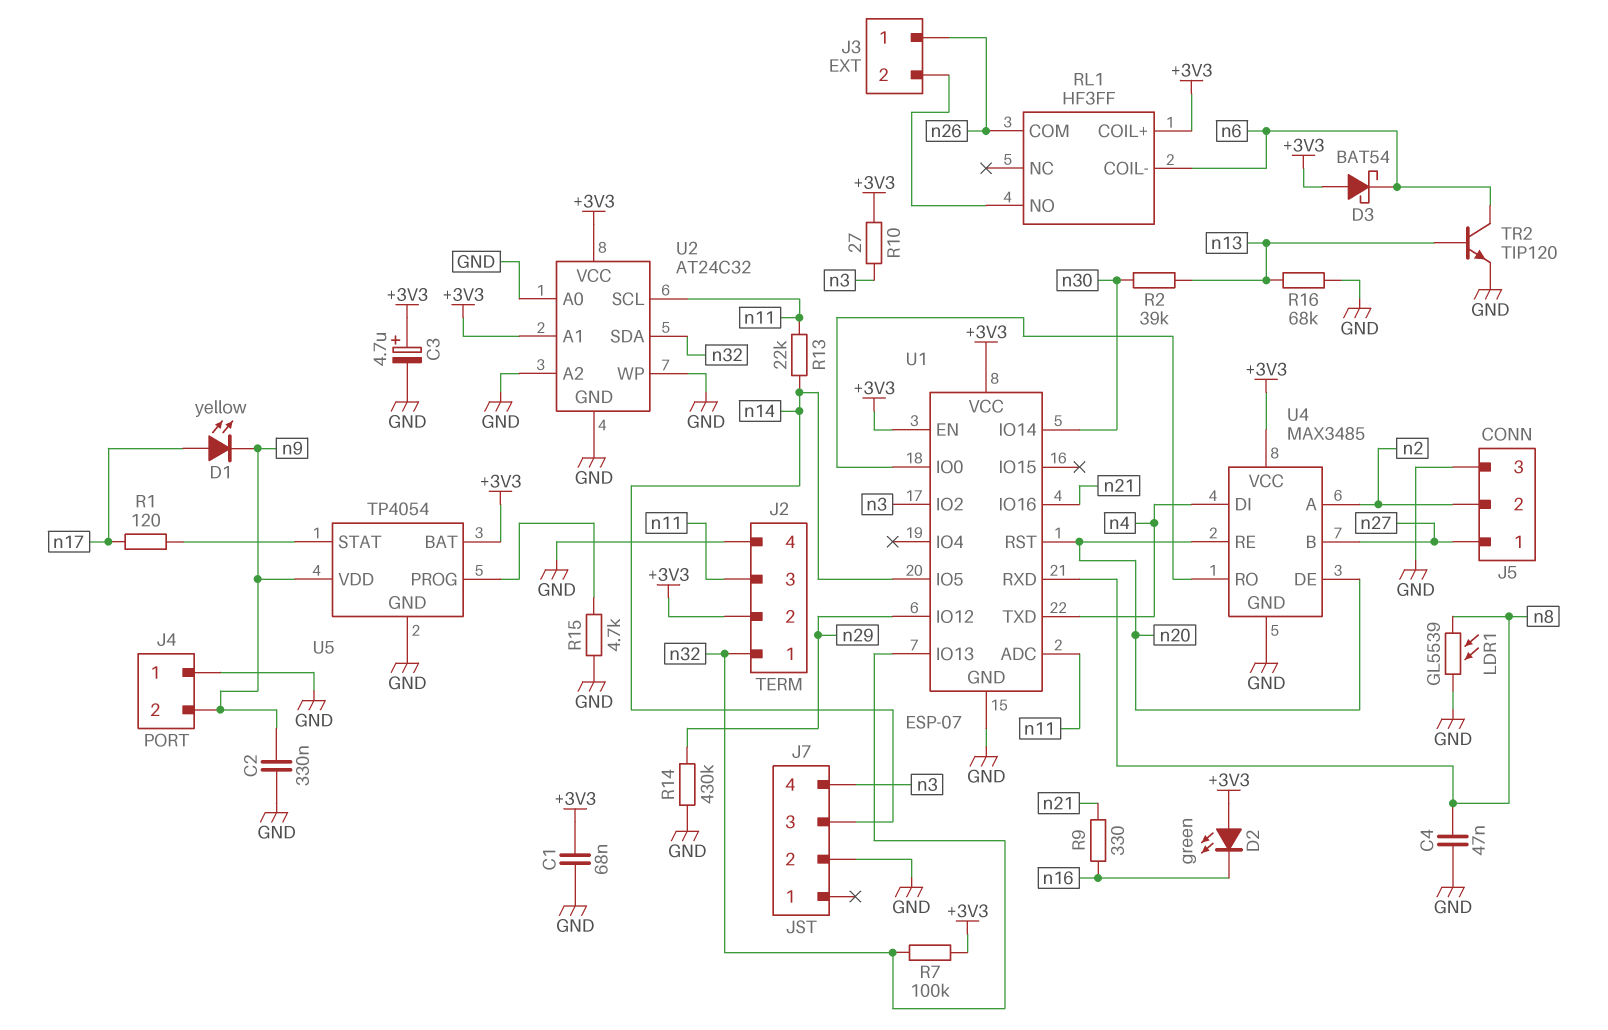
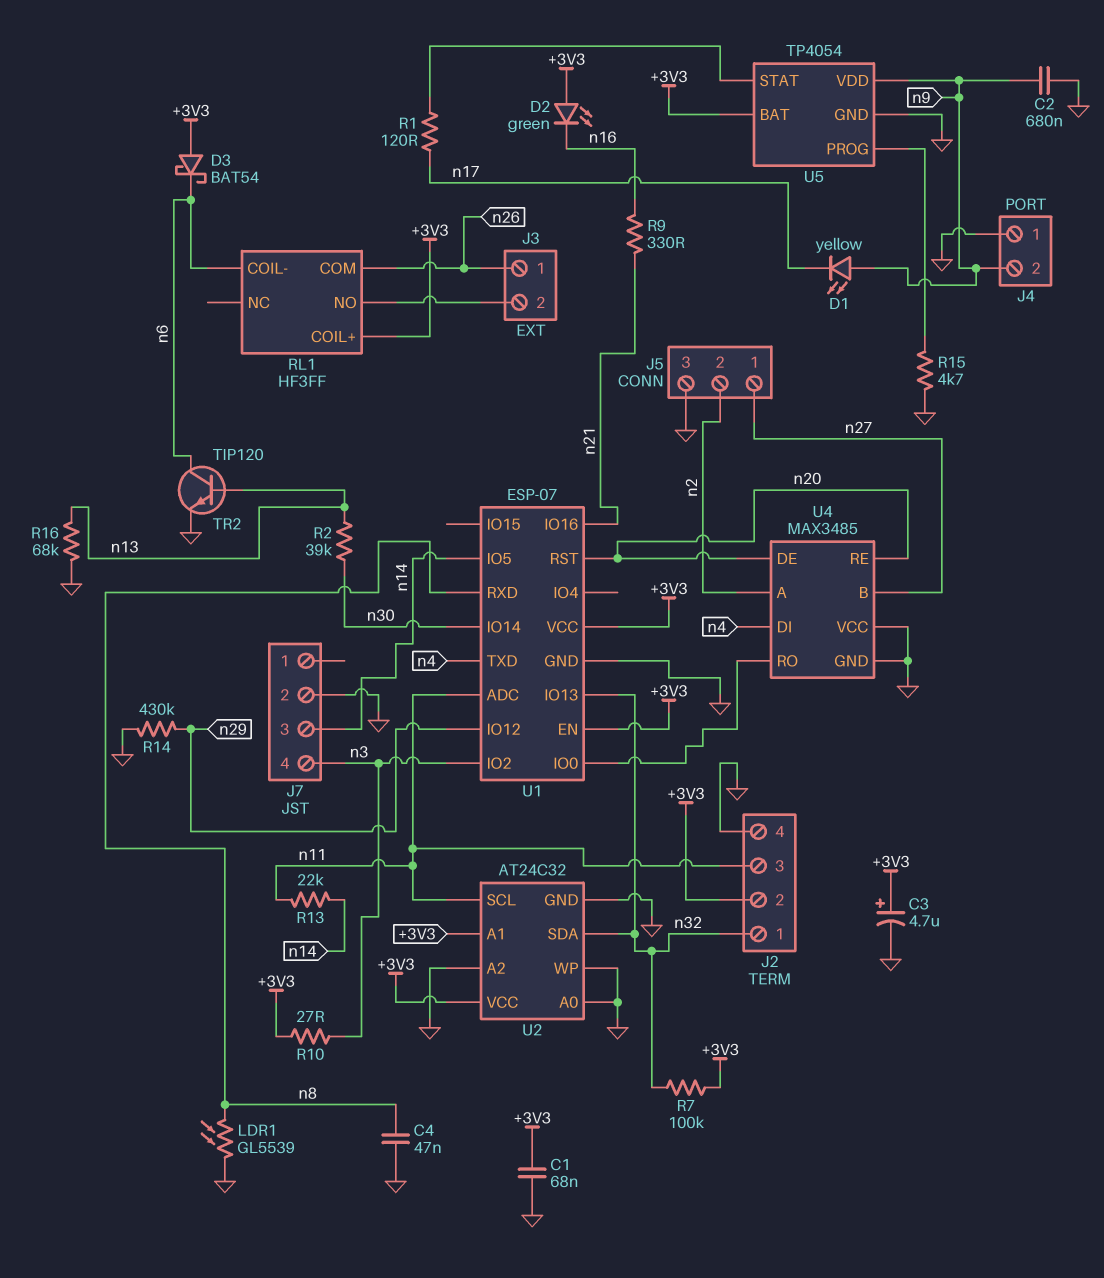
C2: 330nF (GND, n9) -> 680nF (GND, n9)
D1: LED yellow (A n17, K n9) -> LED yellow (A n9, K n17)
U4 pin VCC: +3V3 -> GND

